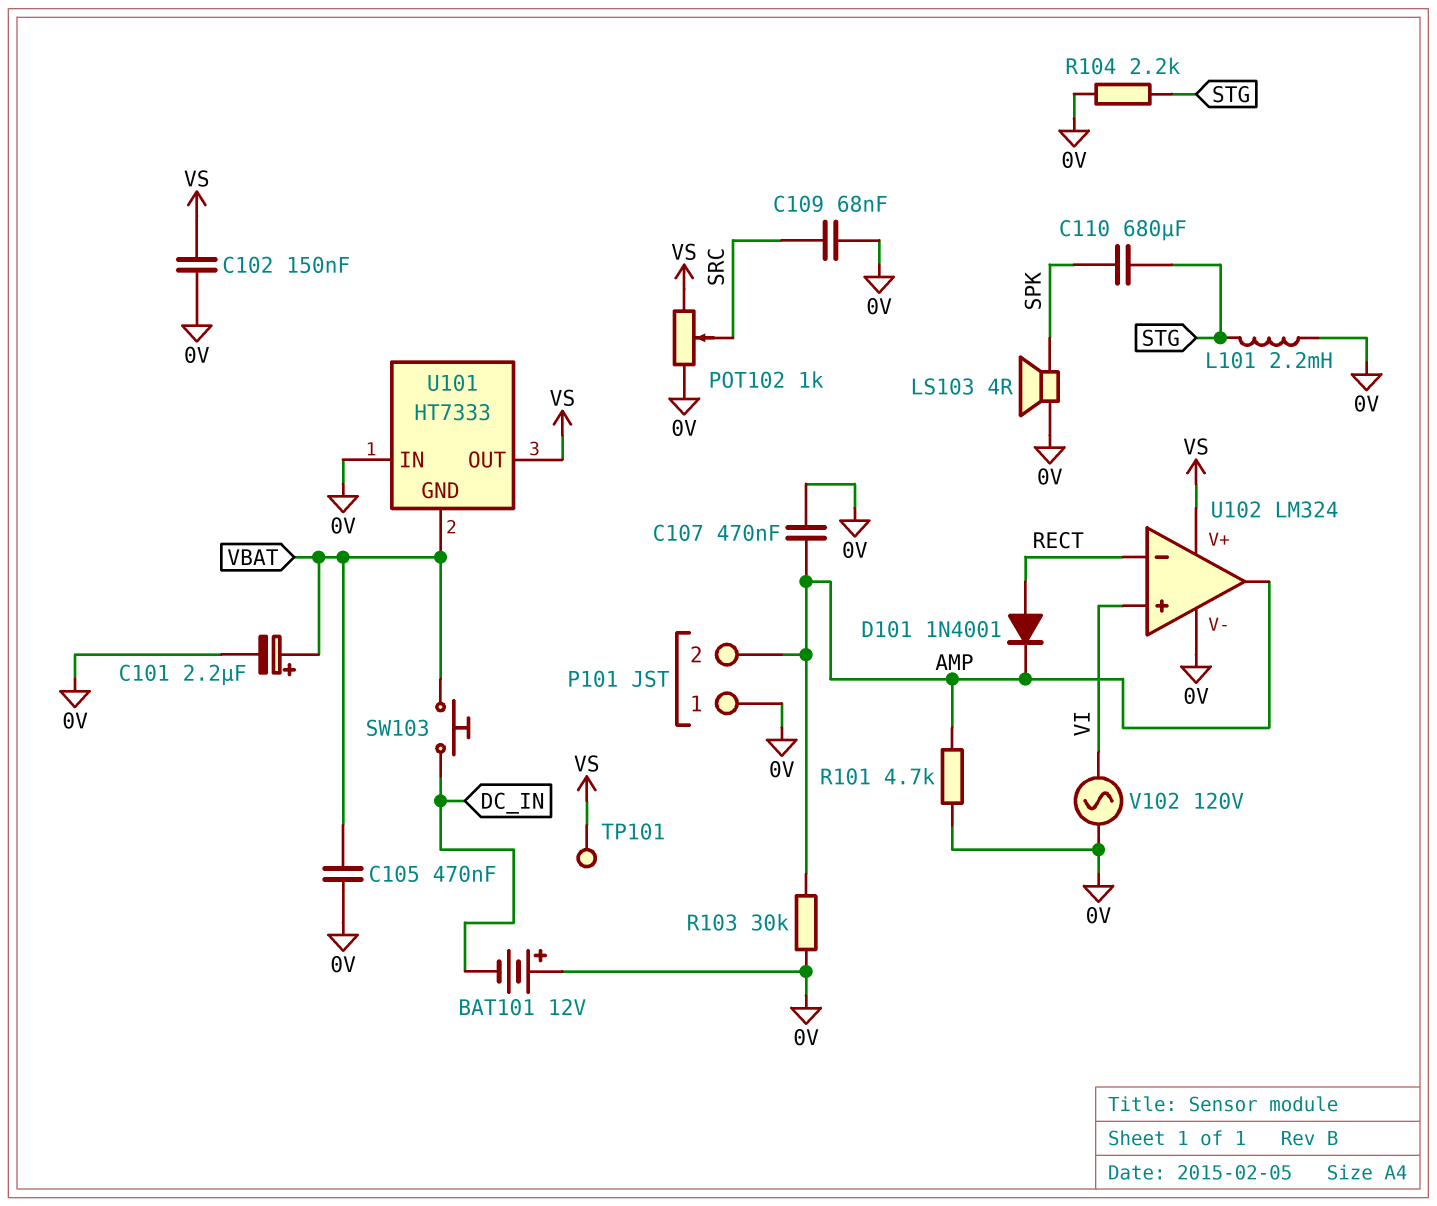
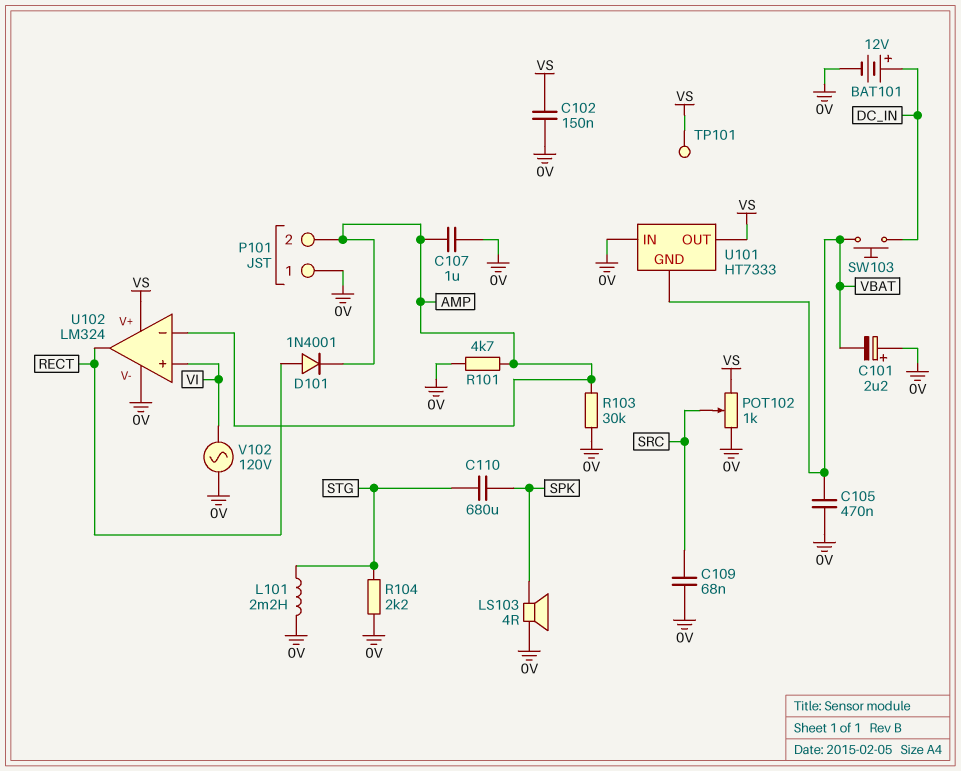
BAT101: 12V (plus 0V, minus DC_IN) -> 12V (plus DC_IN, minus 0V)
C101: 2.2uF (plus VBAT, minus 0V) -> 2.2uF (plus 0V, minus VBAT)
C107: 470nF (0V, AMP) -> 1uF (0V, AMP)
U102 pin in-: RECT -> AMP
U102 pin out: AMP -> RECT

